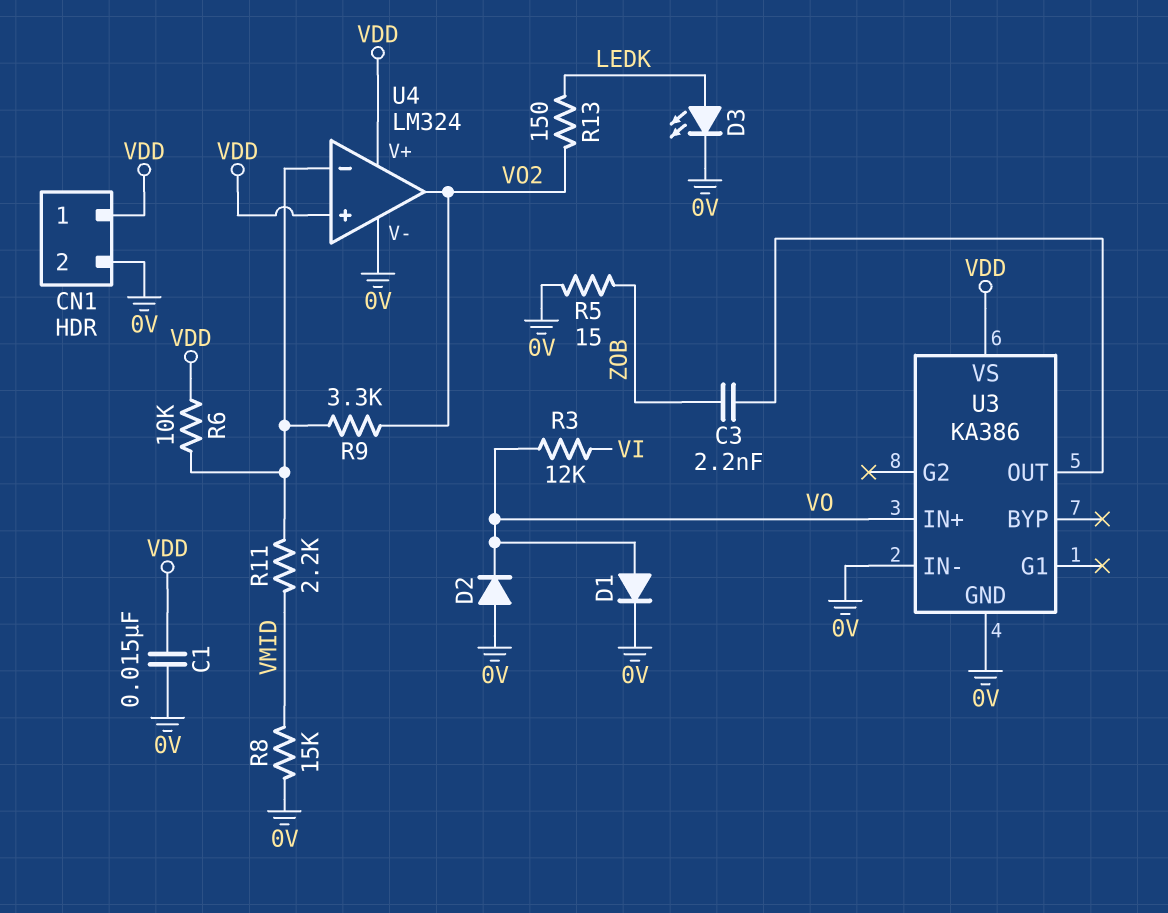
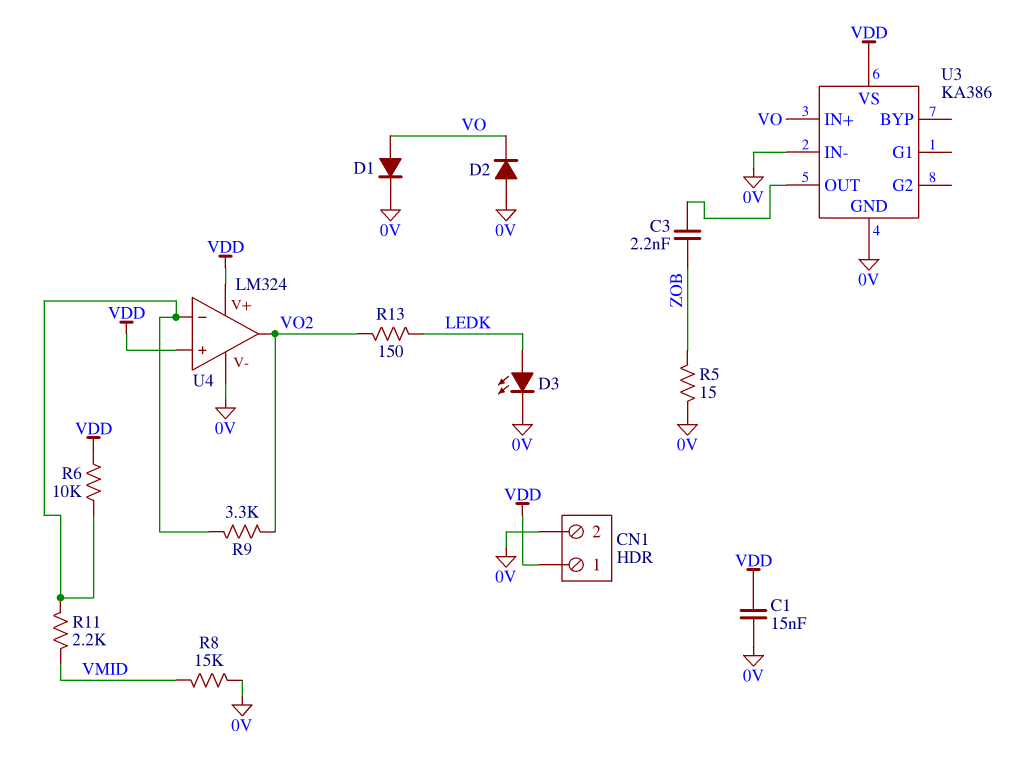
R3: 12k (VI, VO) -> none

